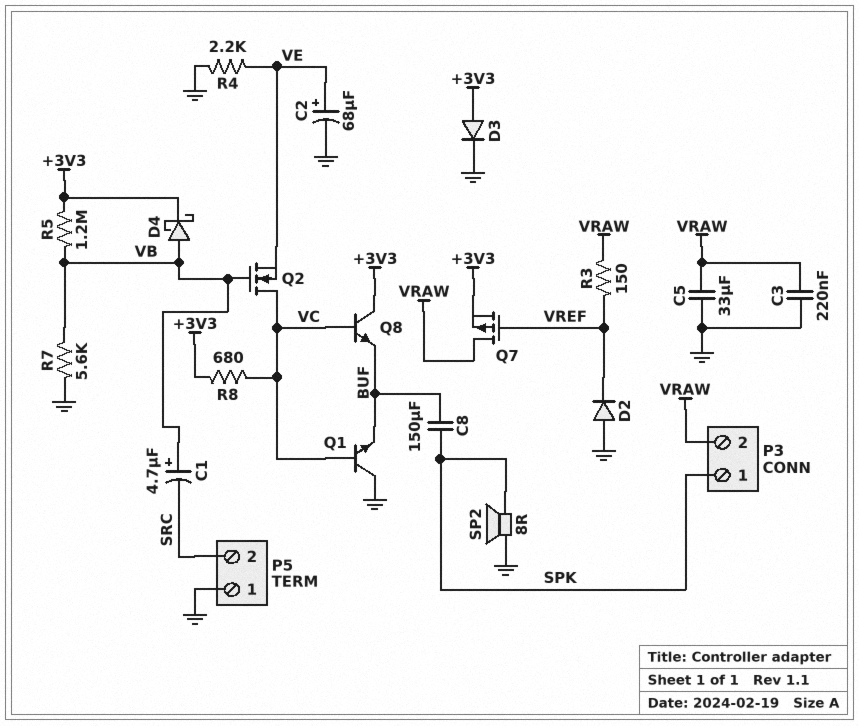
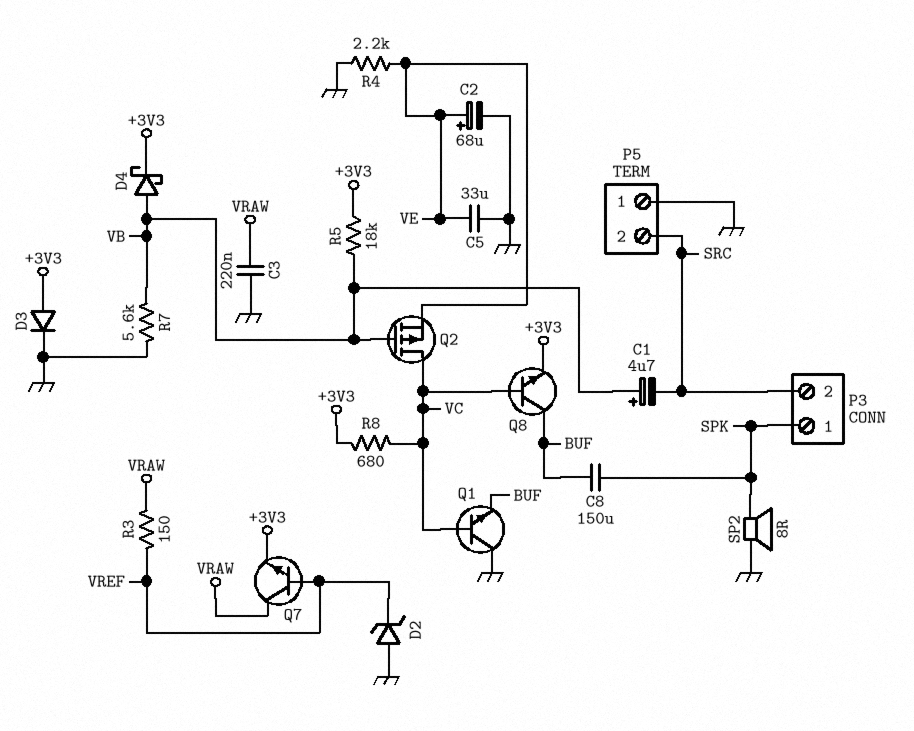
C5: 33uF (GND, VRAW) -> 33uF (GND, VE)
D2: diode (A GND, K VREF) -> zener (A GND, K VREF)
P3 pin 2: VRAW -> SRC
Q2: NMOS (G VB, D VC, S VE) -> PMOS (G VB, D VC, S VE)
Q7: PMOS (G VREF, D VRAW, S +3V3) -> NPN (B VREF, C VRAW, E +3V3)
Q8: NPN (B VC, C +3V3, E BUF) -> NPN (B VC, C BUF, E +3V3)
R5: 1.2M (+3V3, VB) -> 18k (+3V3, VB)

